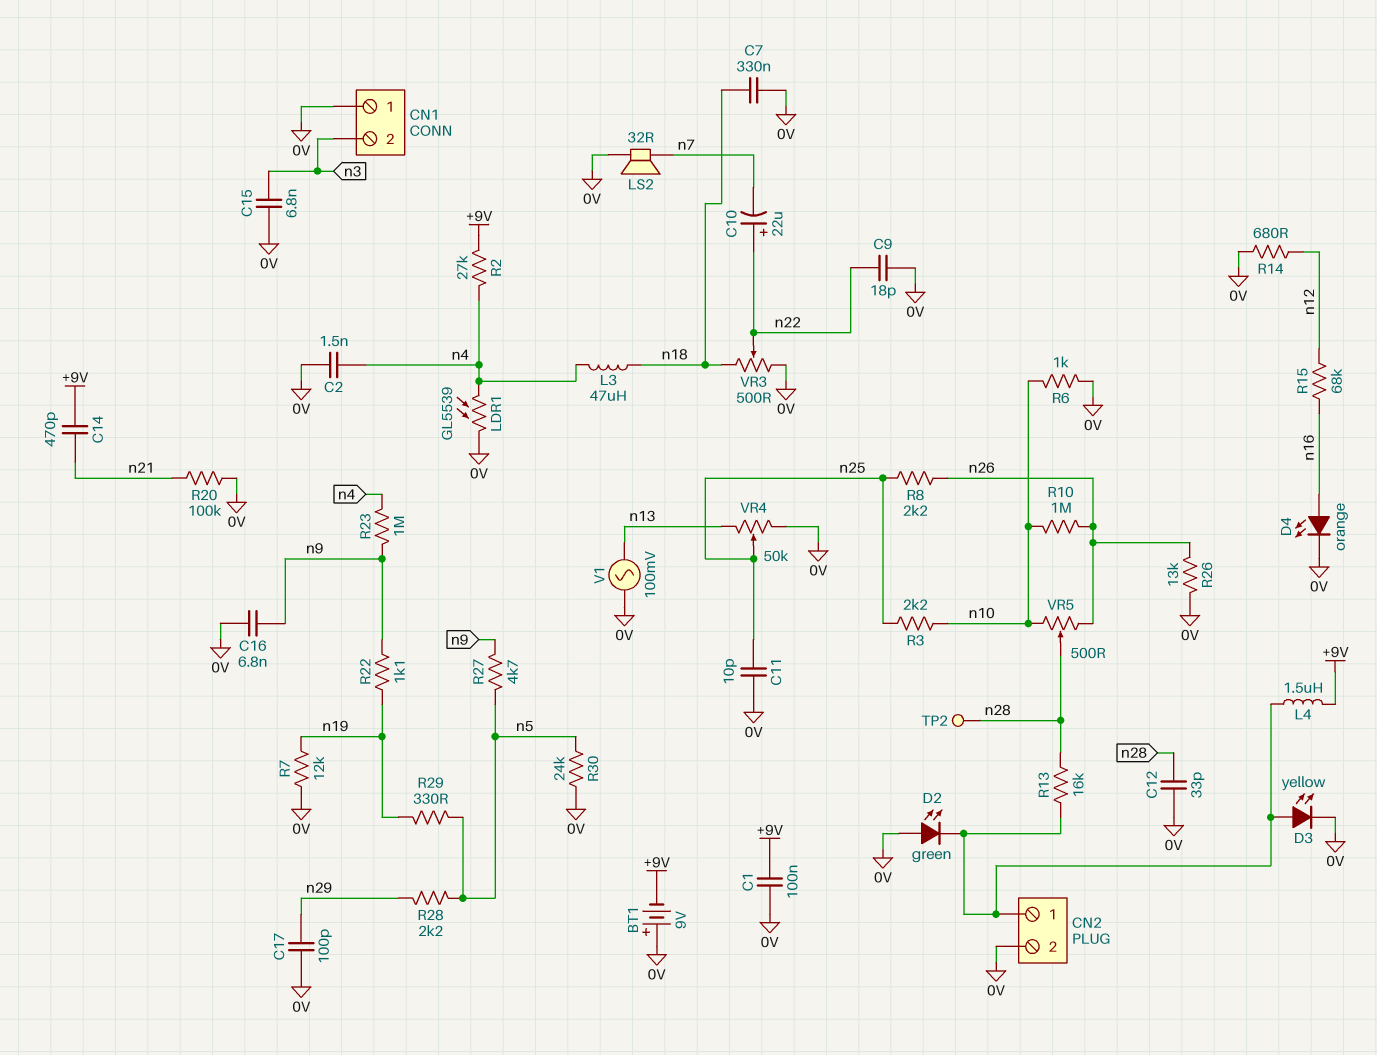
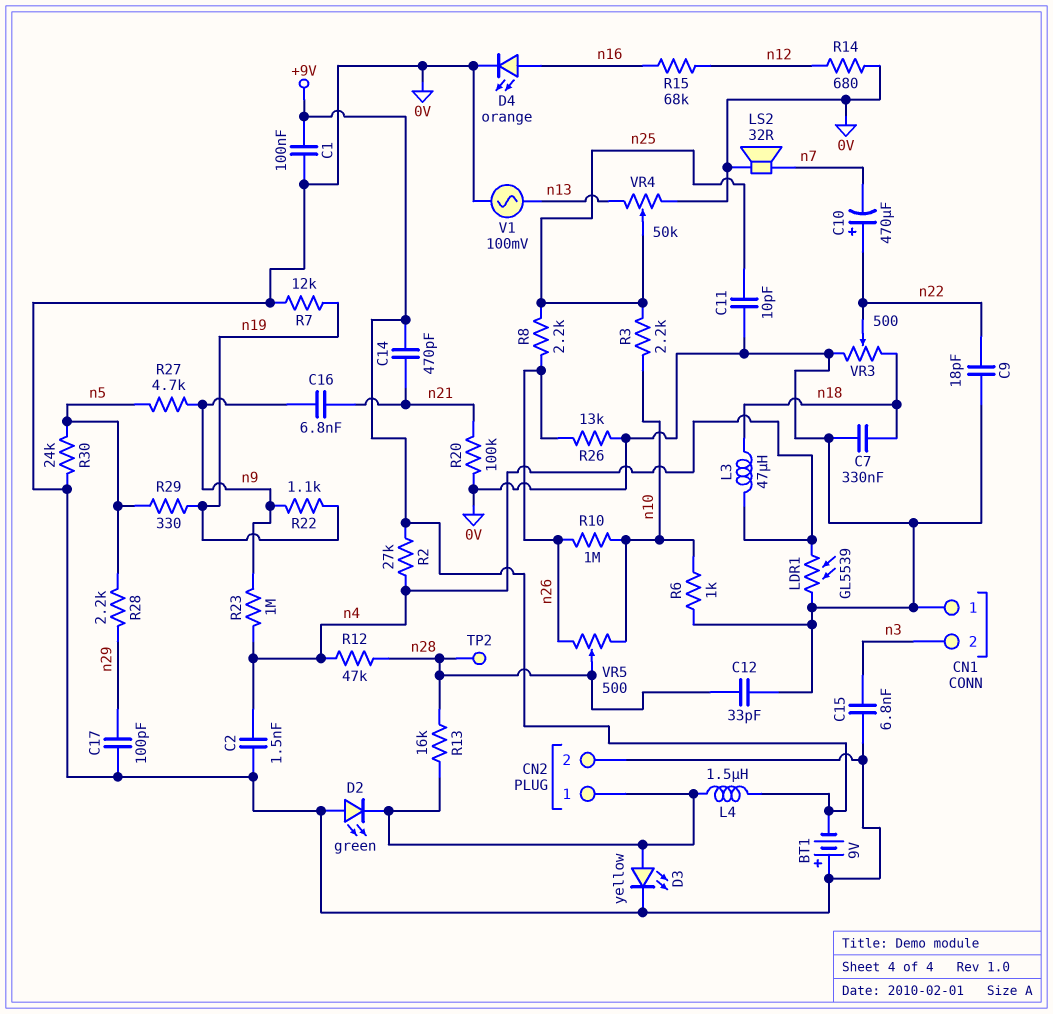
C10: 22uF (plus n22, minus n7) -> 470uF (plus n22, minus n7)
C16: 6.8nF (0V, n9) -> 6.8nF (n9, n21)
R12: none -> 47k (n4, n28)

